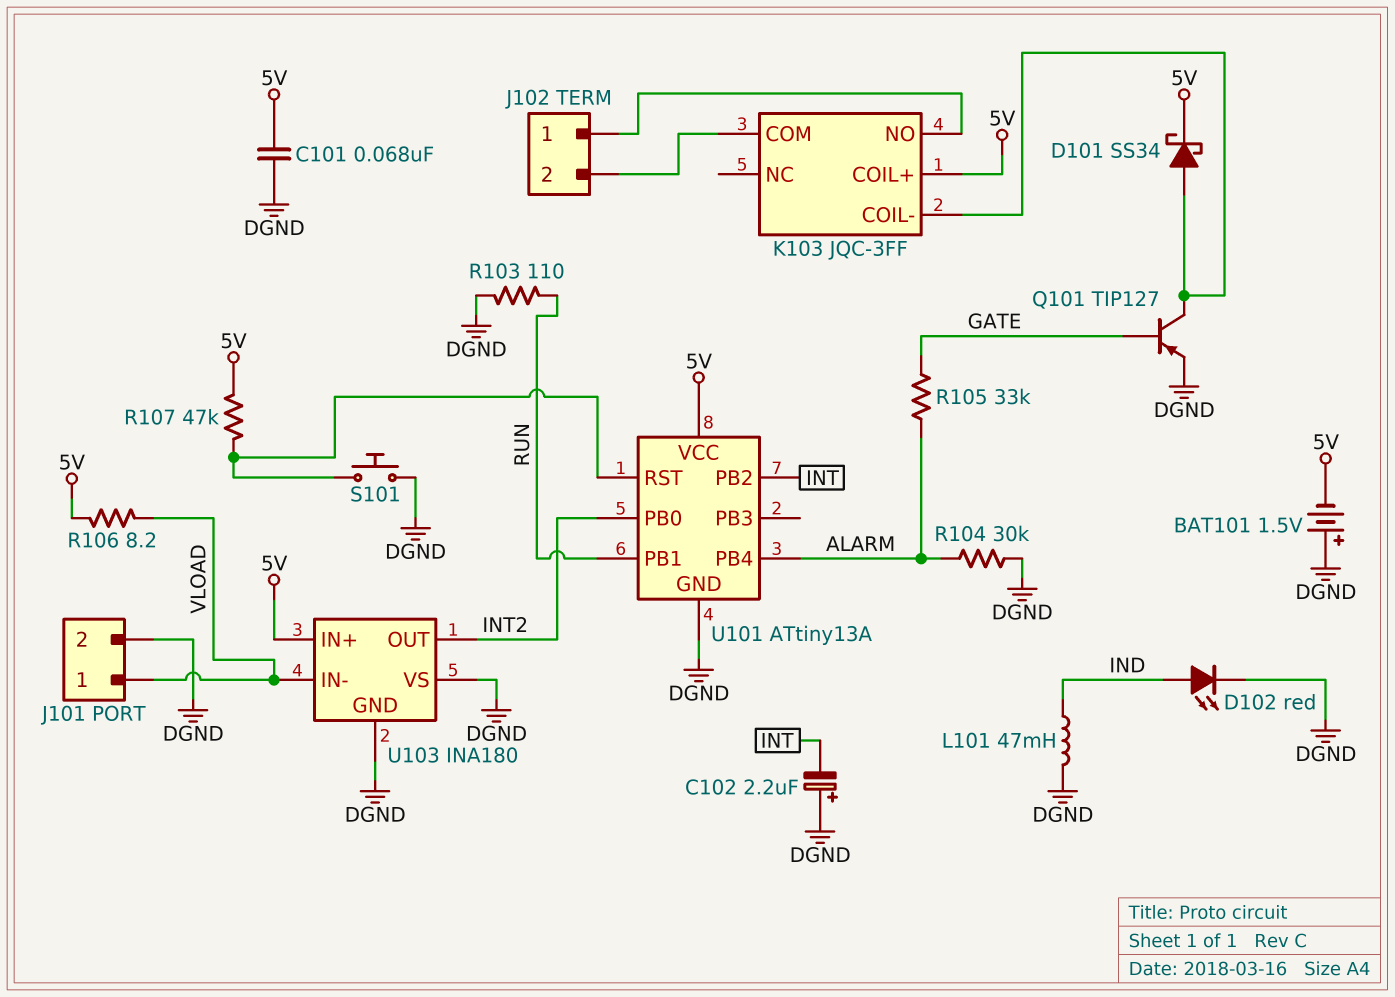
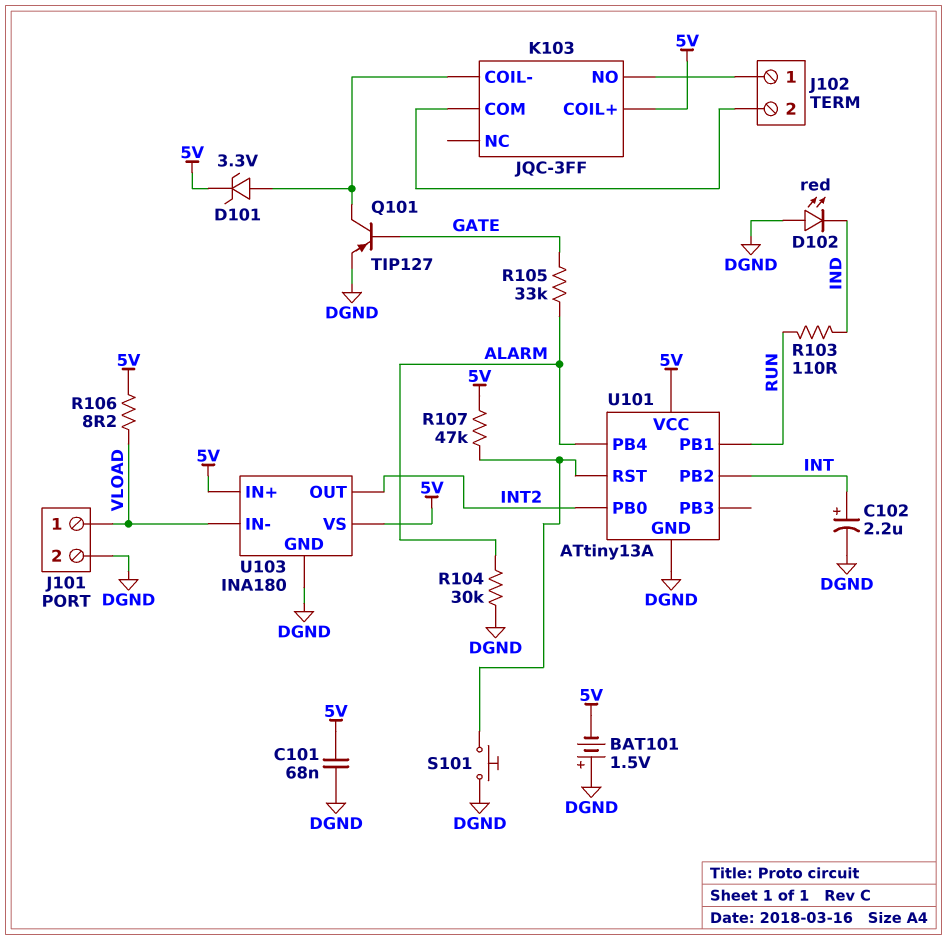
C102: 2.2uF (plus DGND, minus INT) -> 2.2uF (plus INT, minus DGND)
D101: schottky SS34 (A K103/COIL-, K 5V) -> zener 3.3V (A K103/COIL-, K 5V)
D102: LED red (A IND, K DGND) -> LED red (A DGND, K IND)
L101: 47mH (DGND, IND) -> none
R103: 110 (DGND, RUN) -> 110 (IND, RUN)
U103 pin VS: DGND -> 5V

